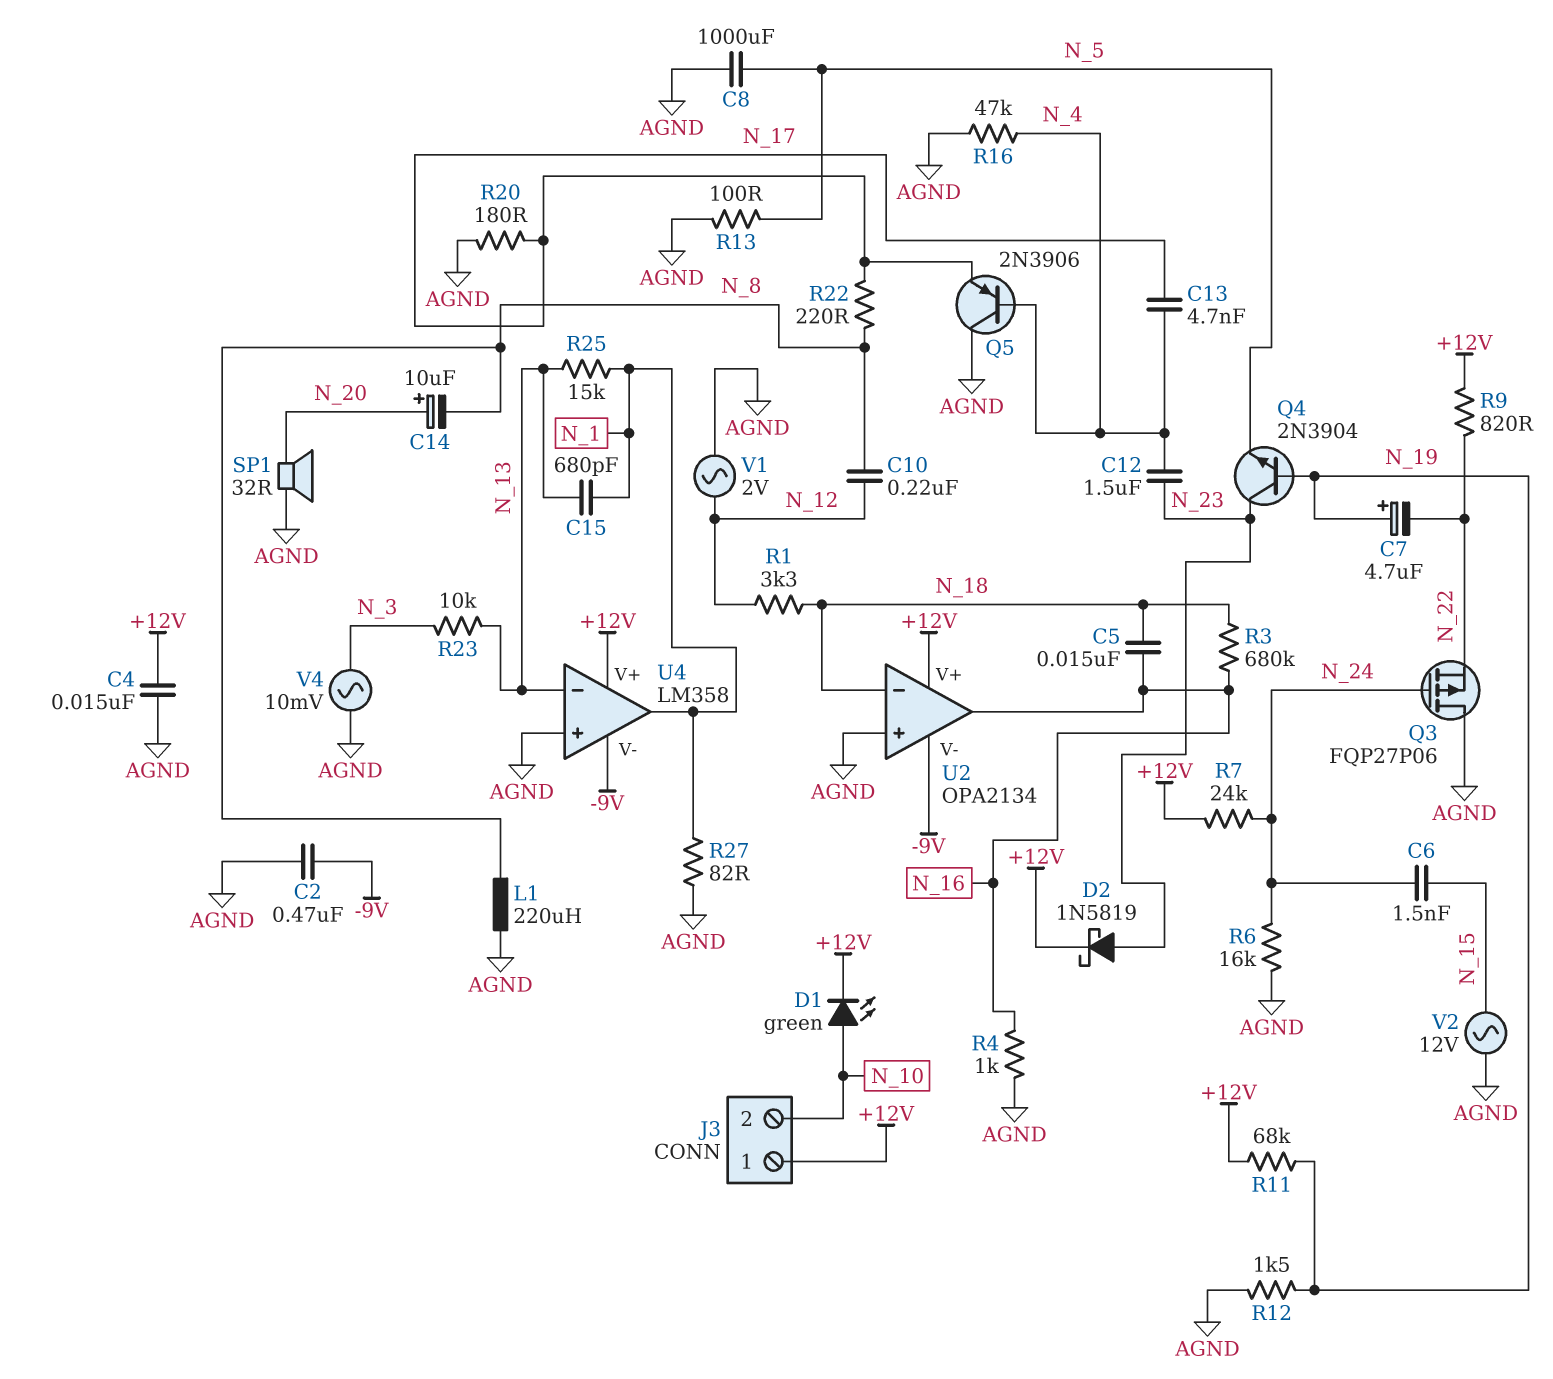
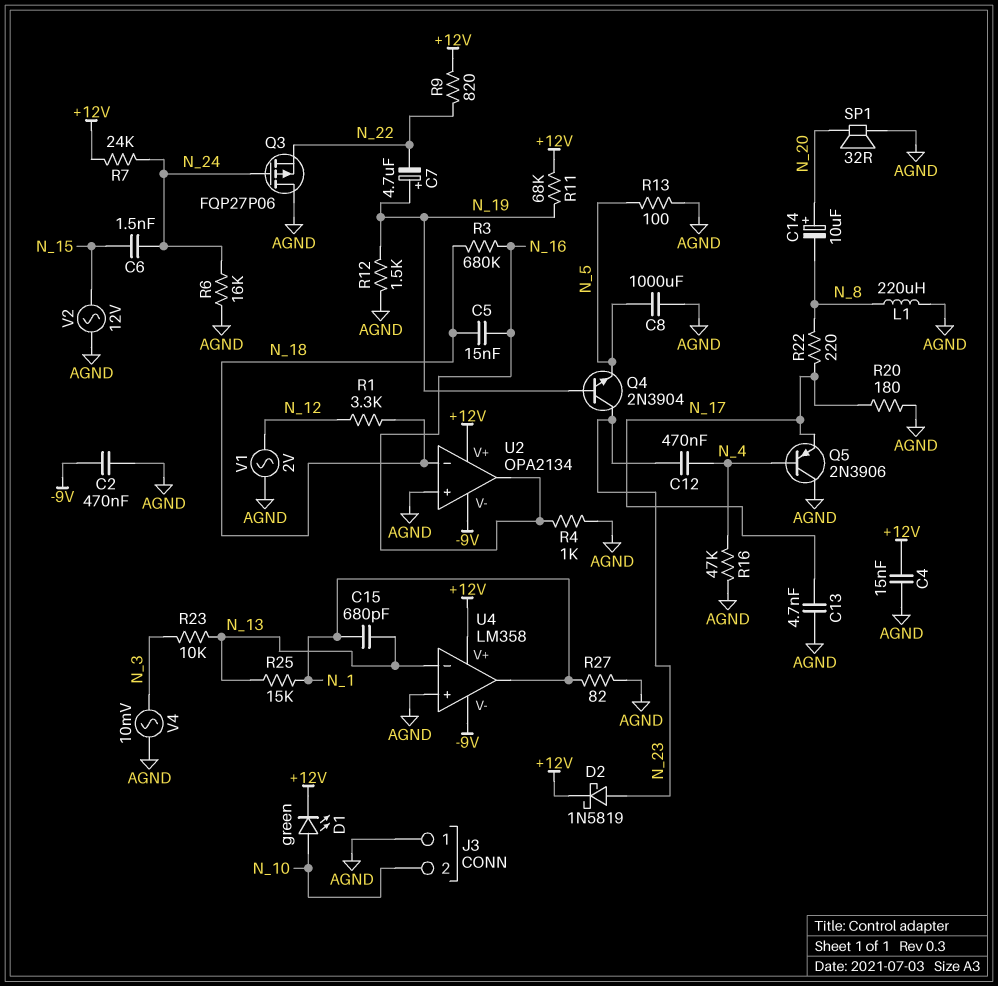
C10: 220nF (N_8, N_12) -> none
C12: 1.5uF (N_4, N_23) -> 470nF (N_4, N_23)
C13: 4.7nF (N_4, N_17) -> 4.7nF (AGND, N_17)
J3 pin 1: +12V -> AGND

